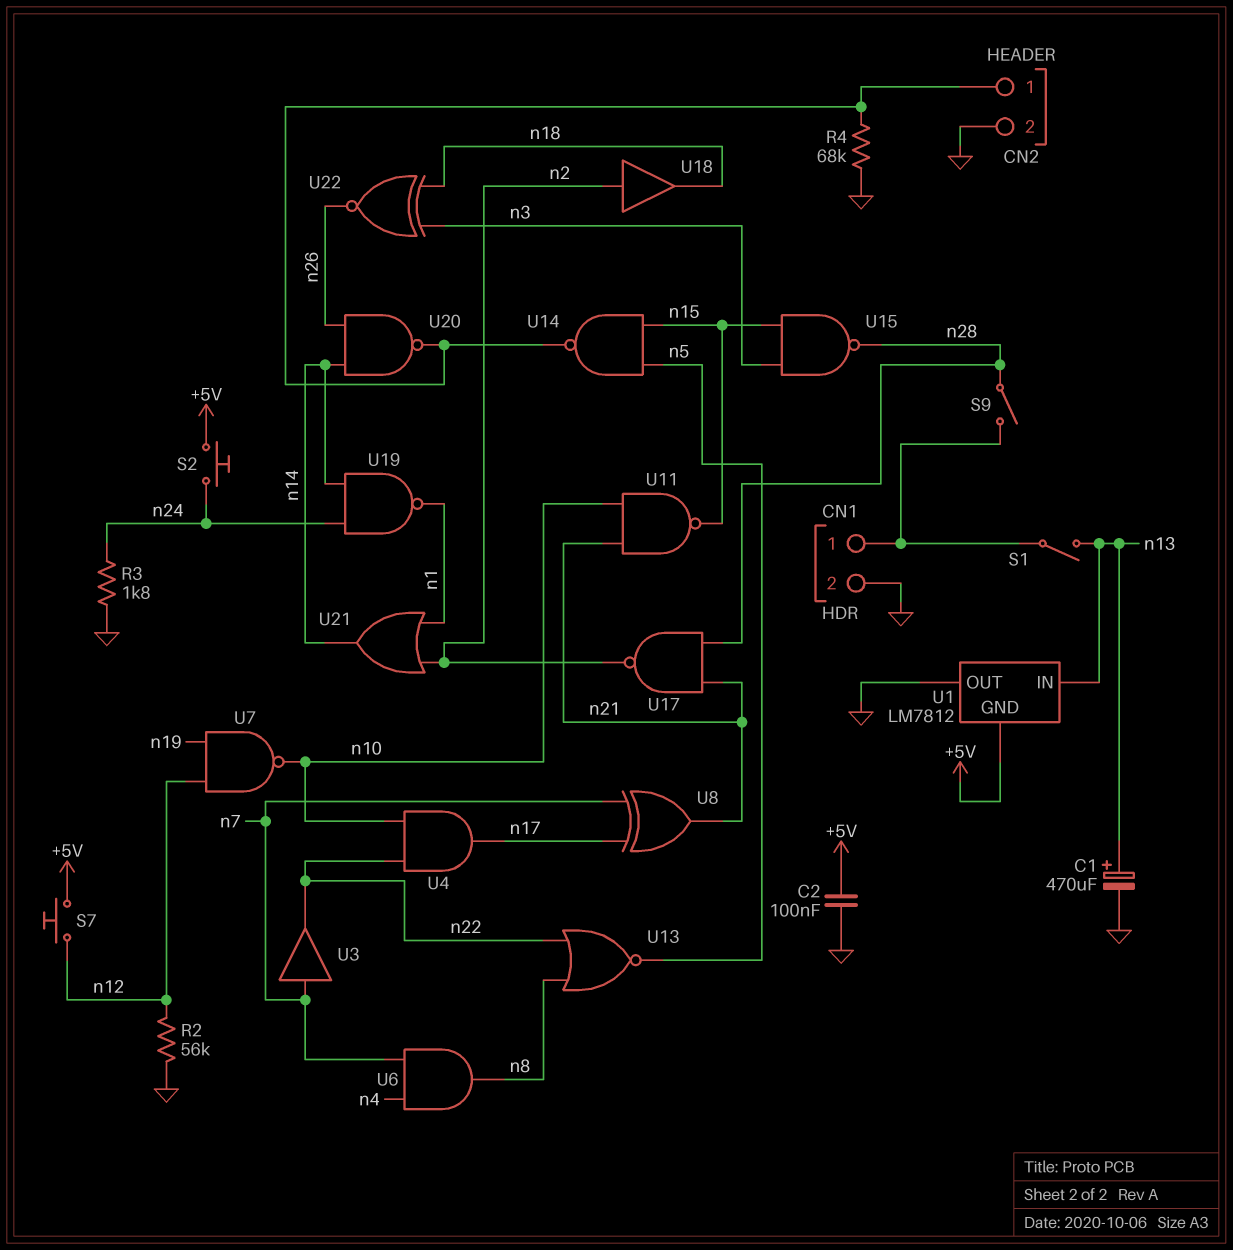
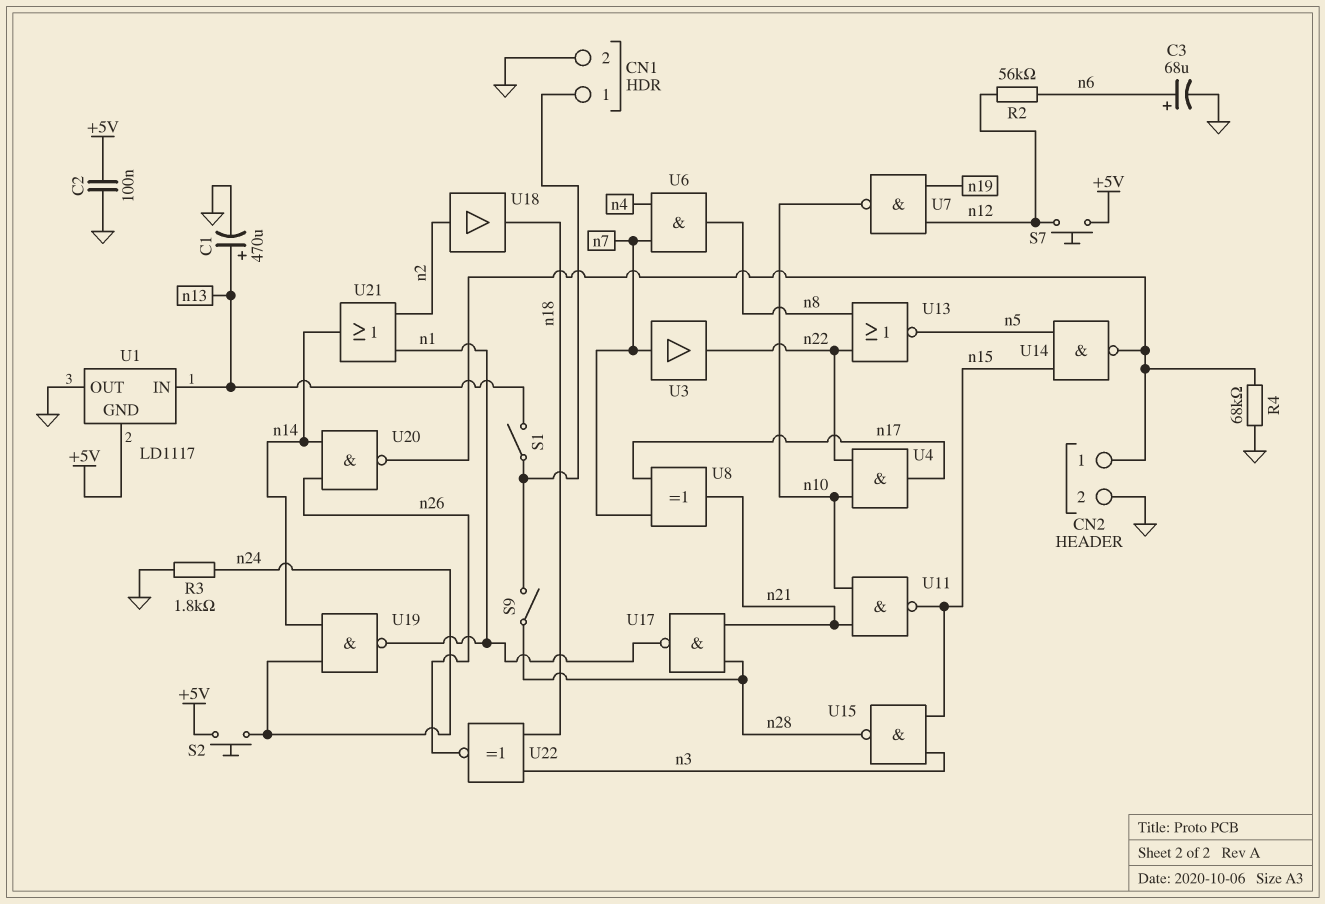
C3: none -> 68uF (plus n6, minus GND)
R2: 56k (GND, n12) -> 56k (n6, n12)
U1: LM7812 -> LD1117
U17: NAND (in n21, in n28, out n2) -> NAND (in n21, in n28, out n1)

